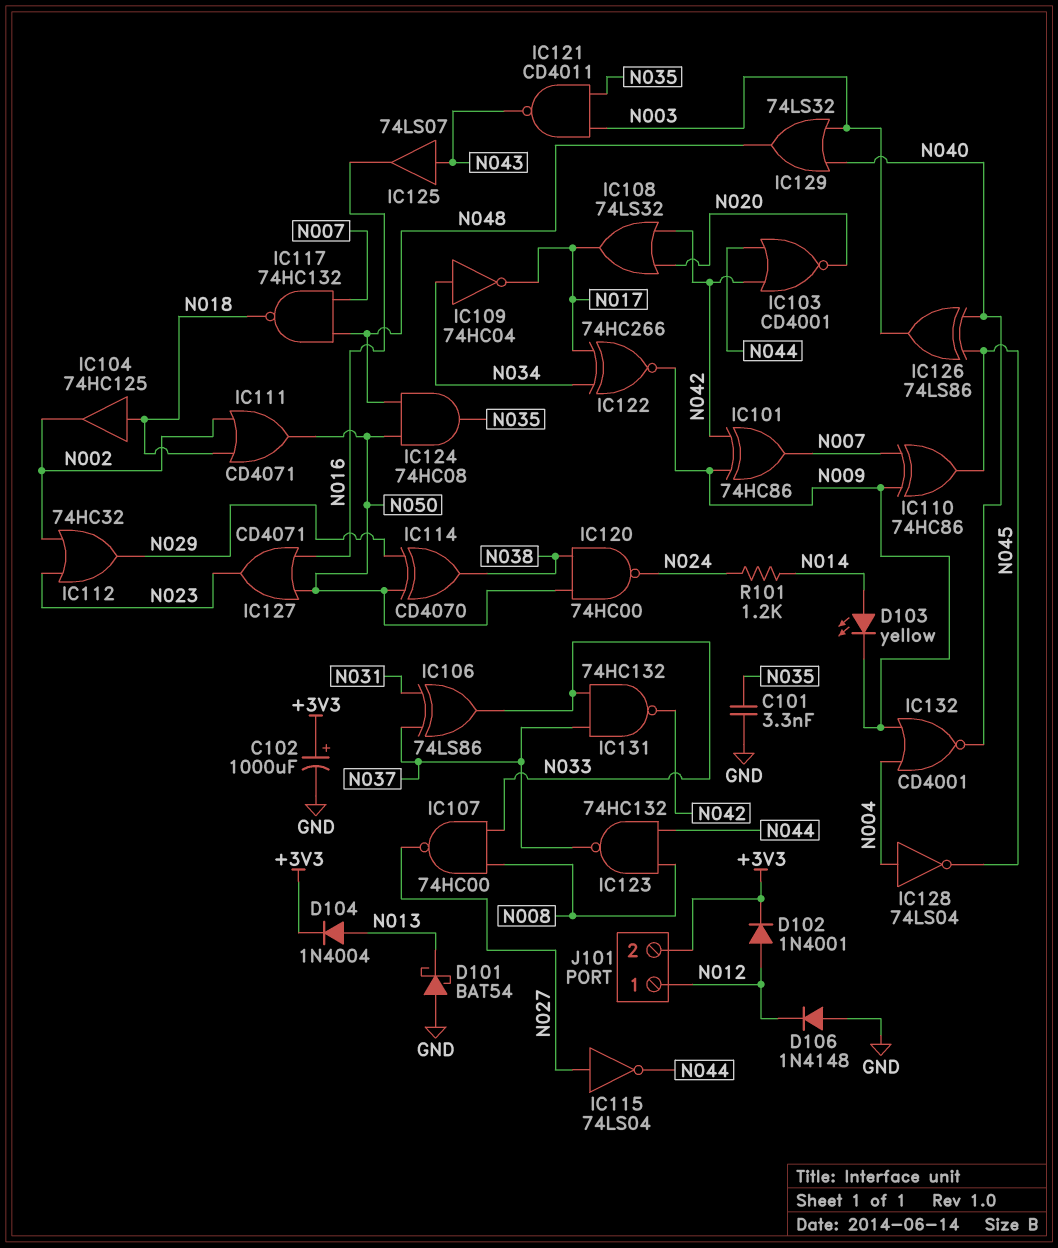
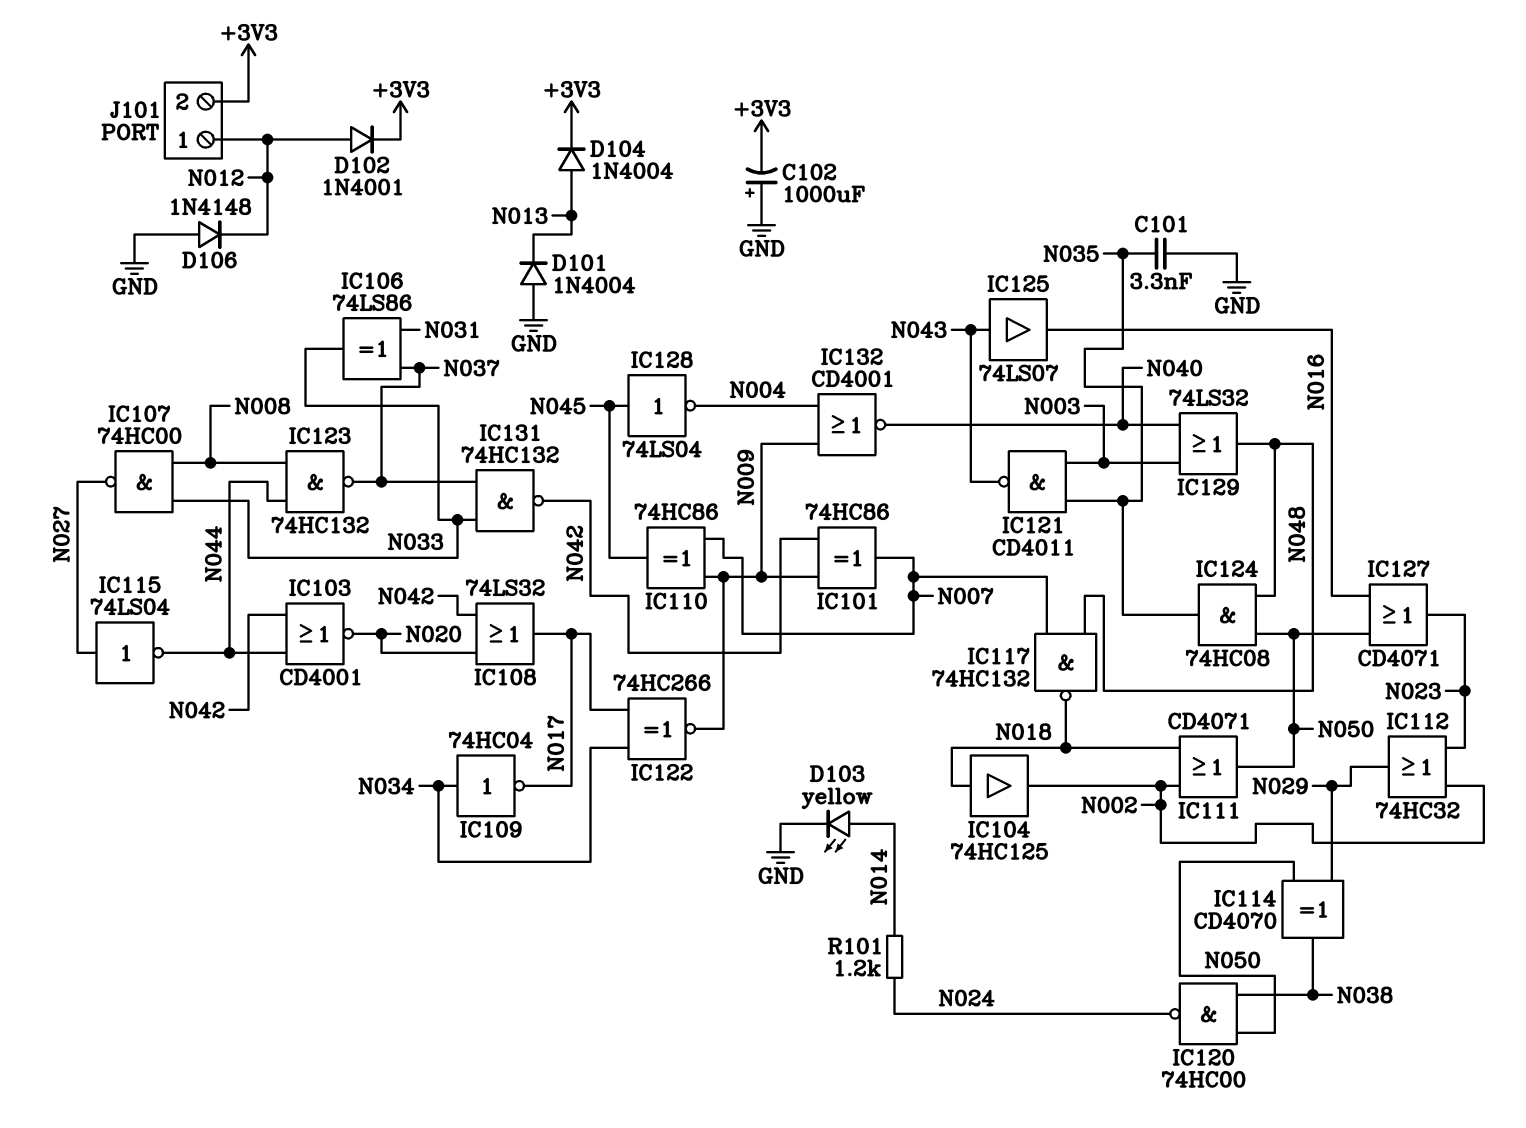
C102: 1000uF (plus +3V3, minus GND) -> 1000uF (plus GND, minus +3V3)
D101: schottky BAT54 (A GND, K N013) -> diode 1N4004 (A GND, K N013)
D103: LED yellow (A N014, K N009) -> LED yellow (A N014, K GND)
IC126: XOR 74LS86 (in N040, in N045, out N003) -> none
IC128: NOT 74LS04 (in N004, out N045) -> NOT 74LS04 (in N045, out N004)

